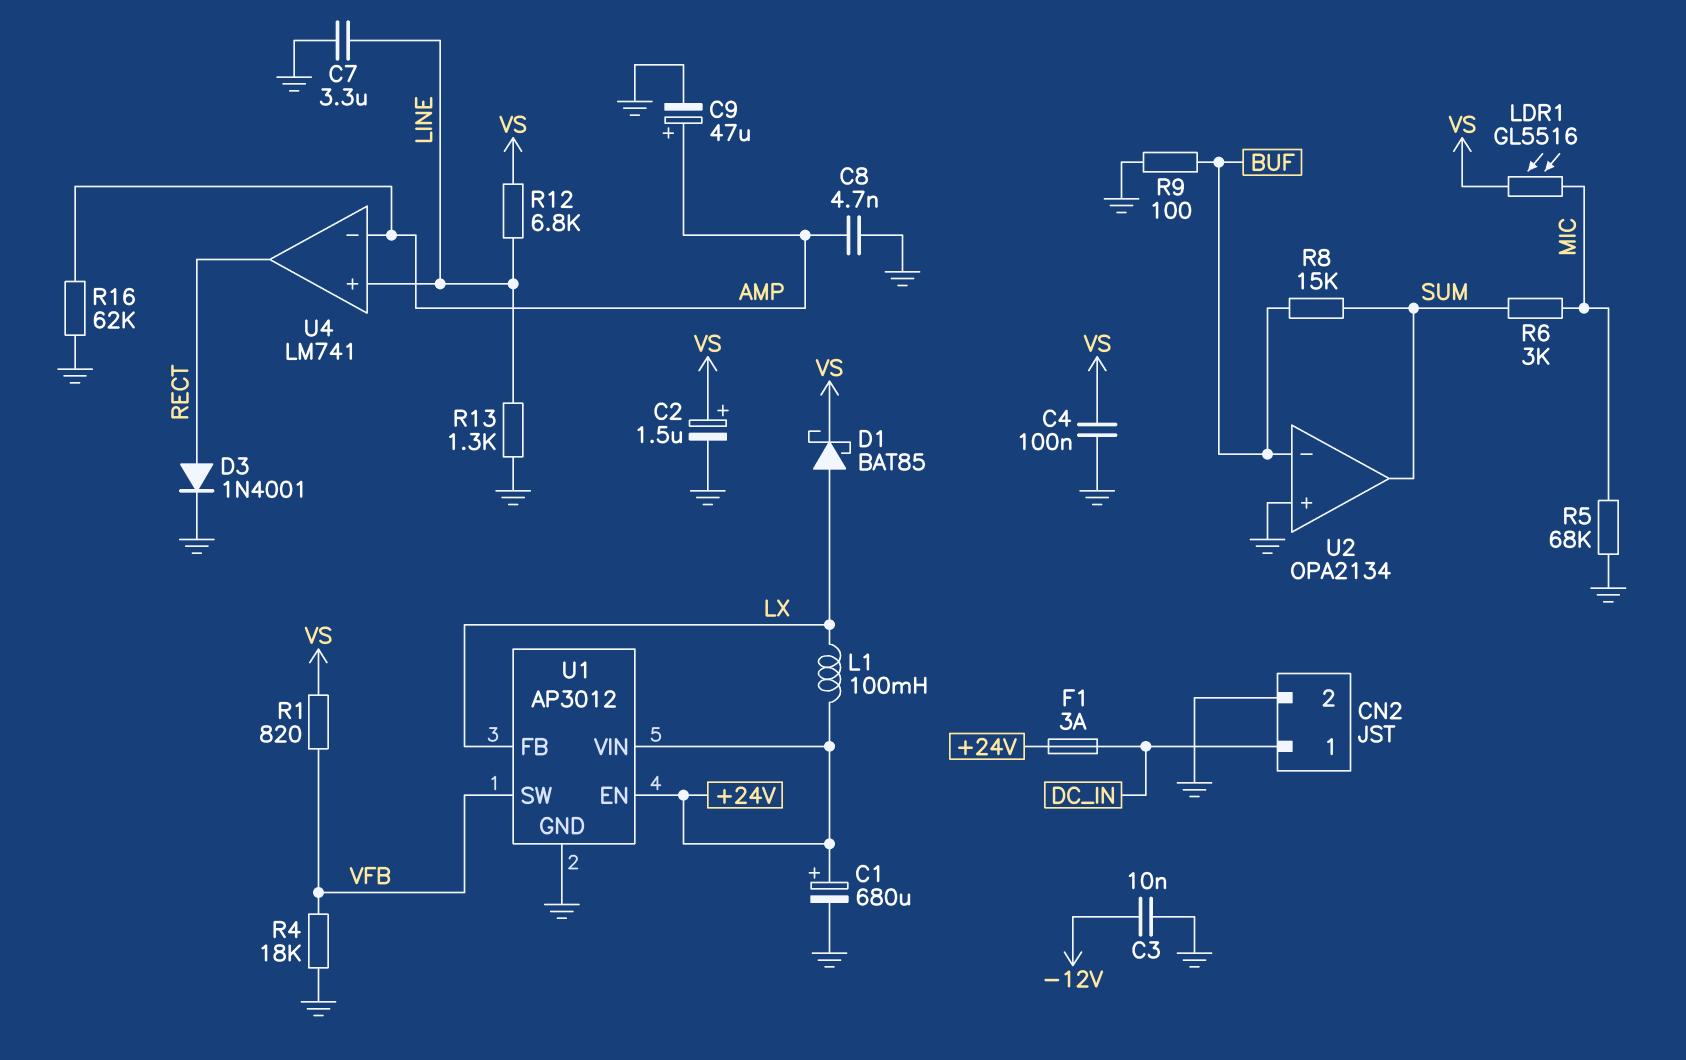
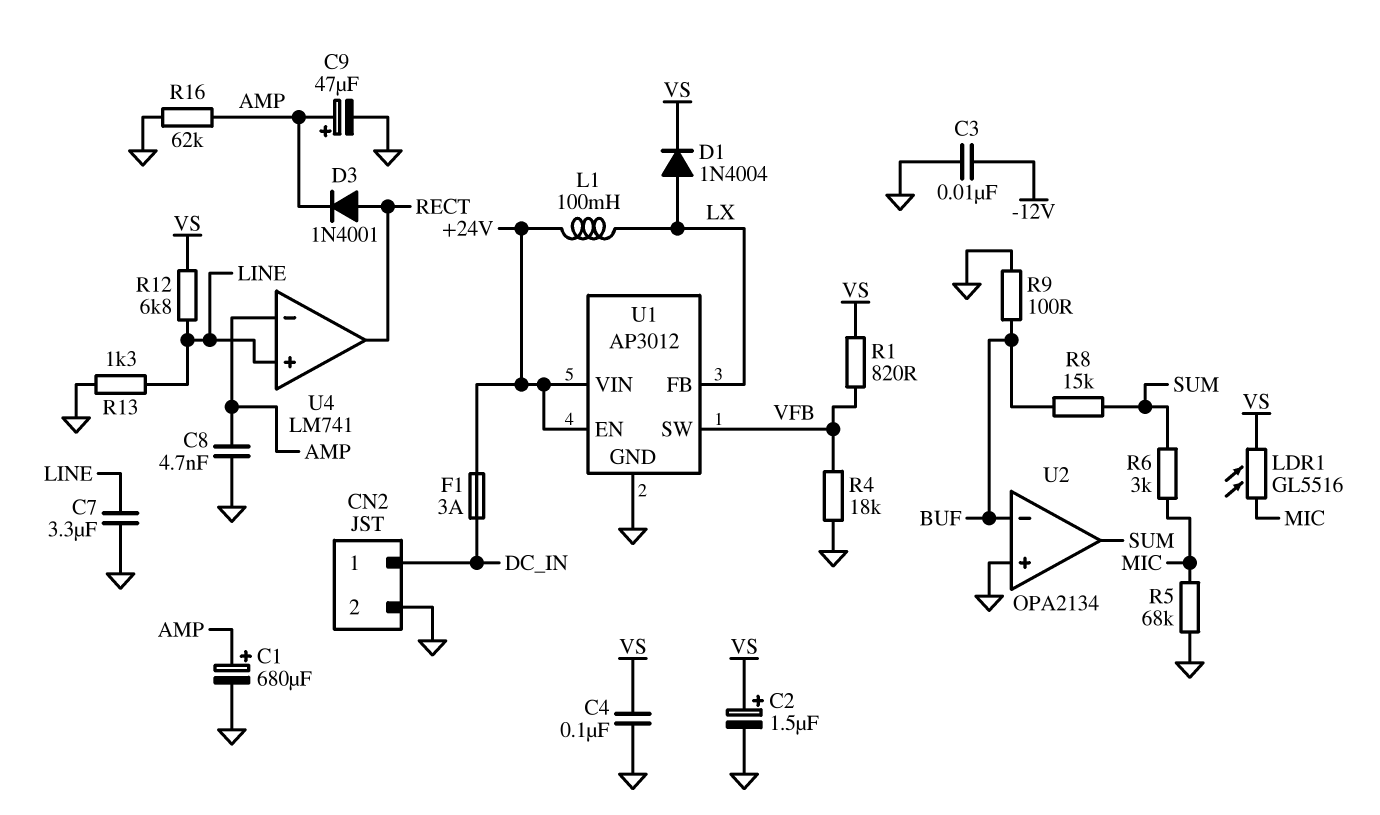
C1: 680uF (plus +24V, minus GND) -> 680uF (plus AMP, minus GND)
D1: schottky BAT85 (A LX, K VS) -> diode 1N4004 (A LX, K VS)
D3: diode 1N4001 (A RECT, K GND) -> diode 1N4001 (A RECT, K AMP)

